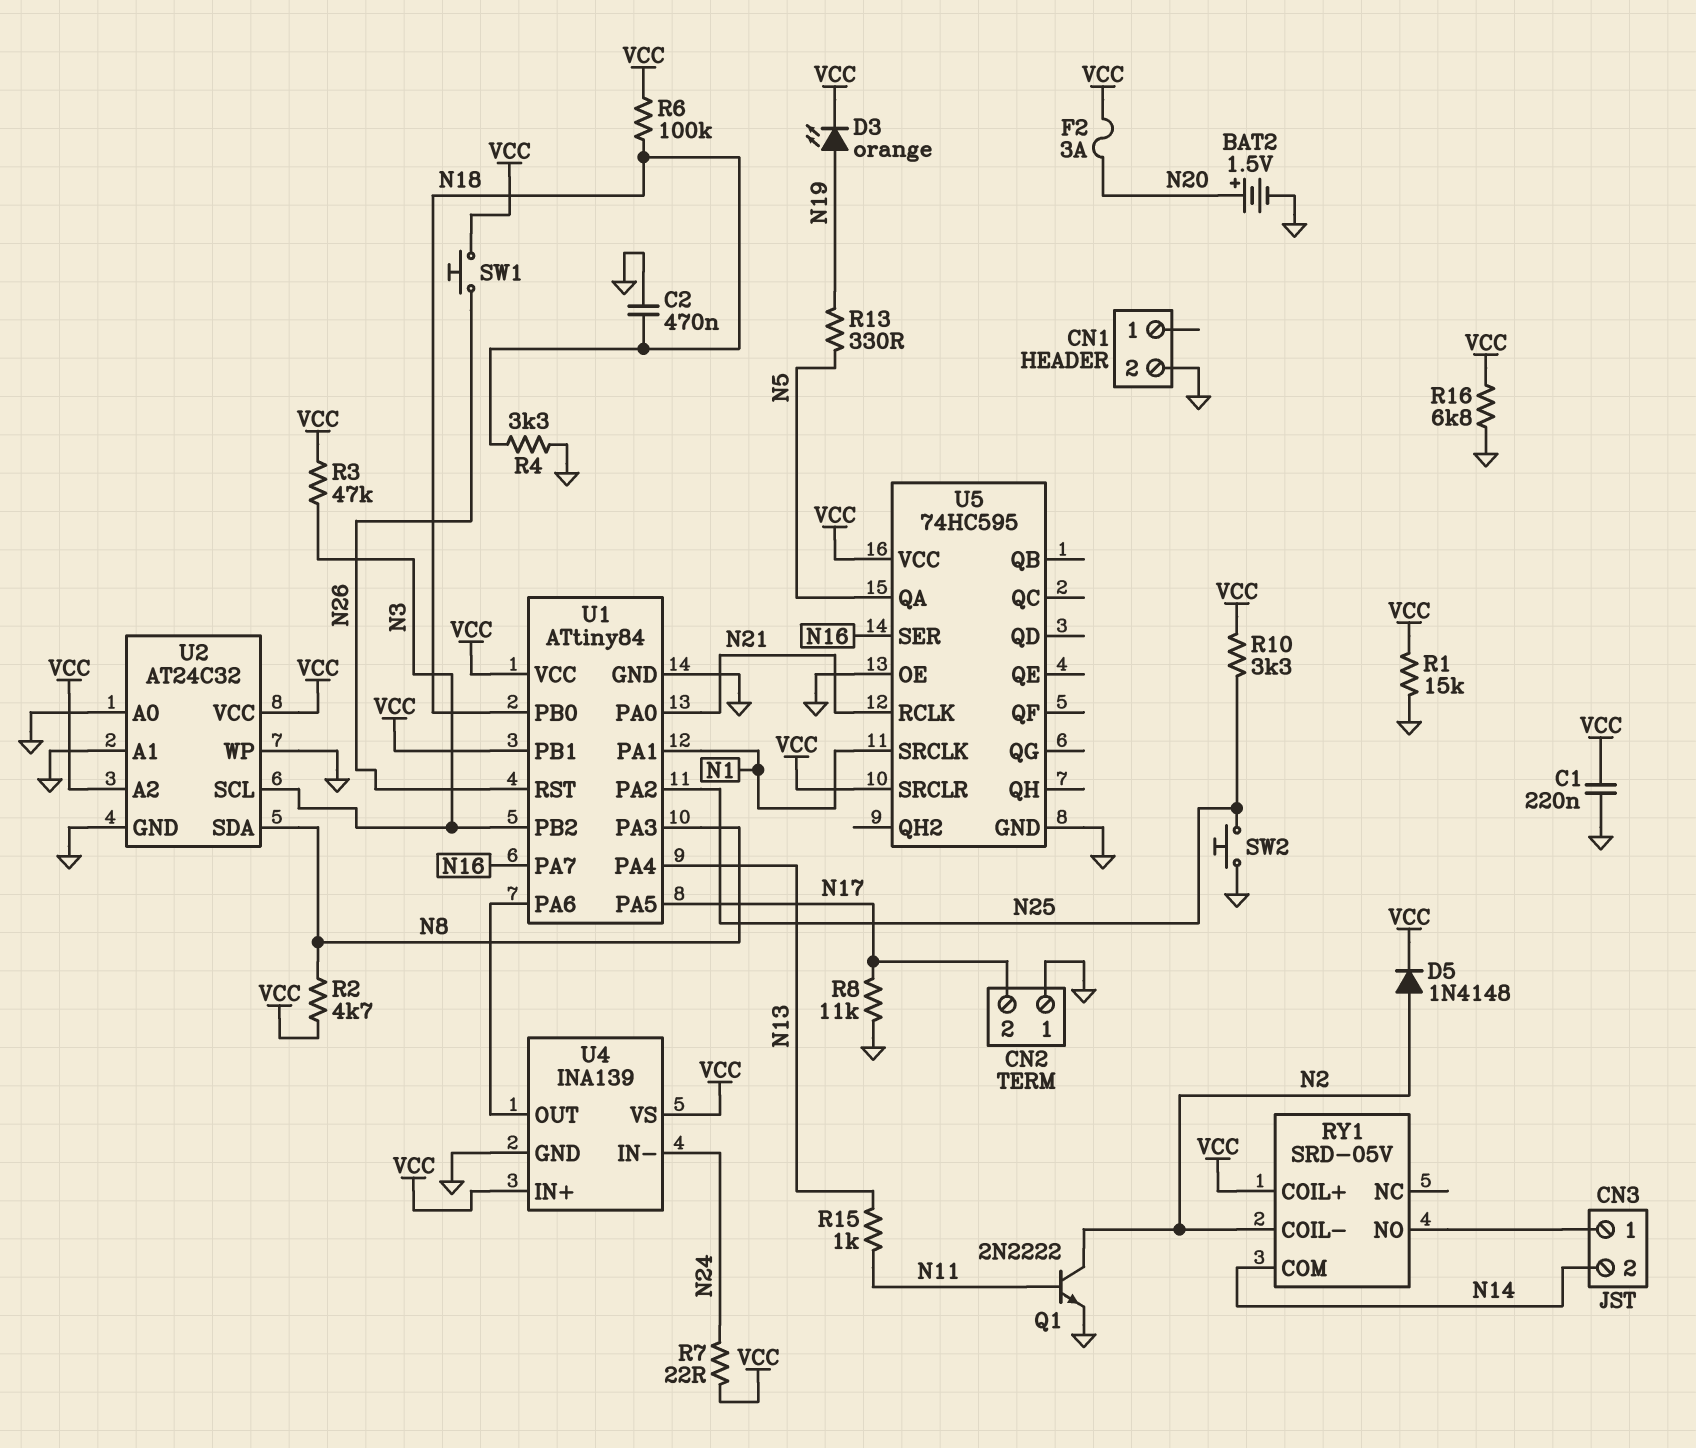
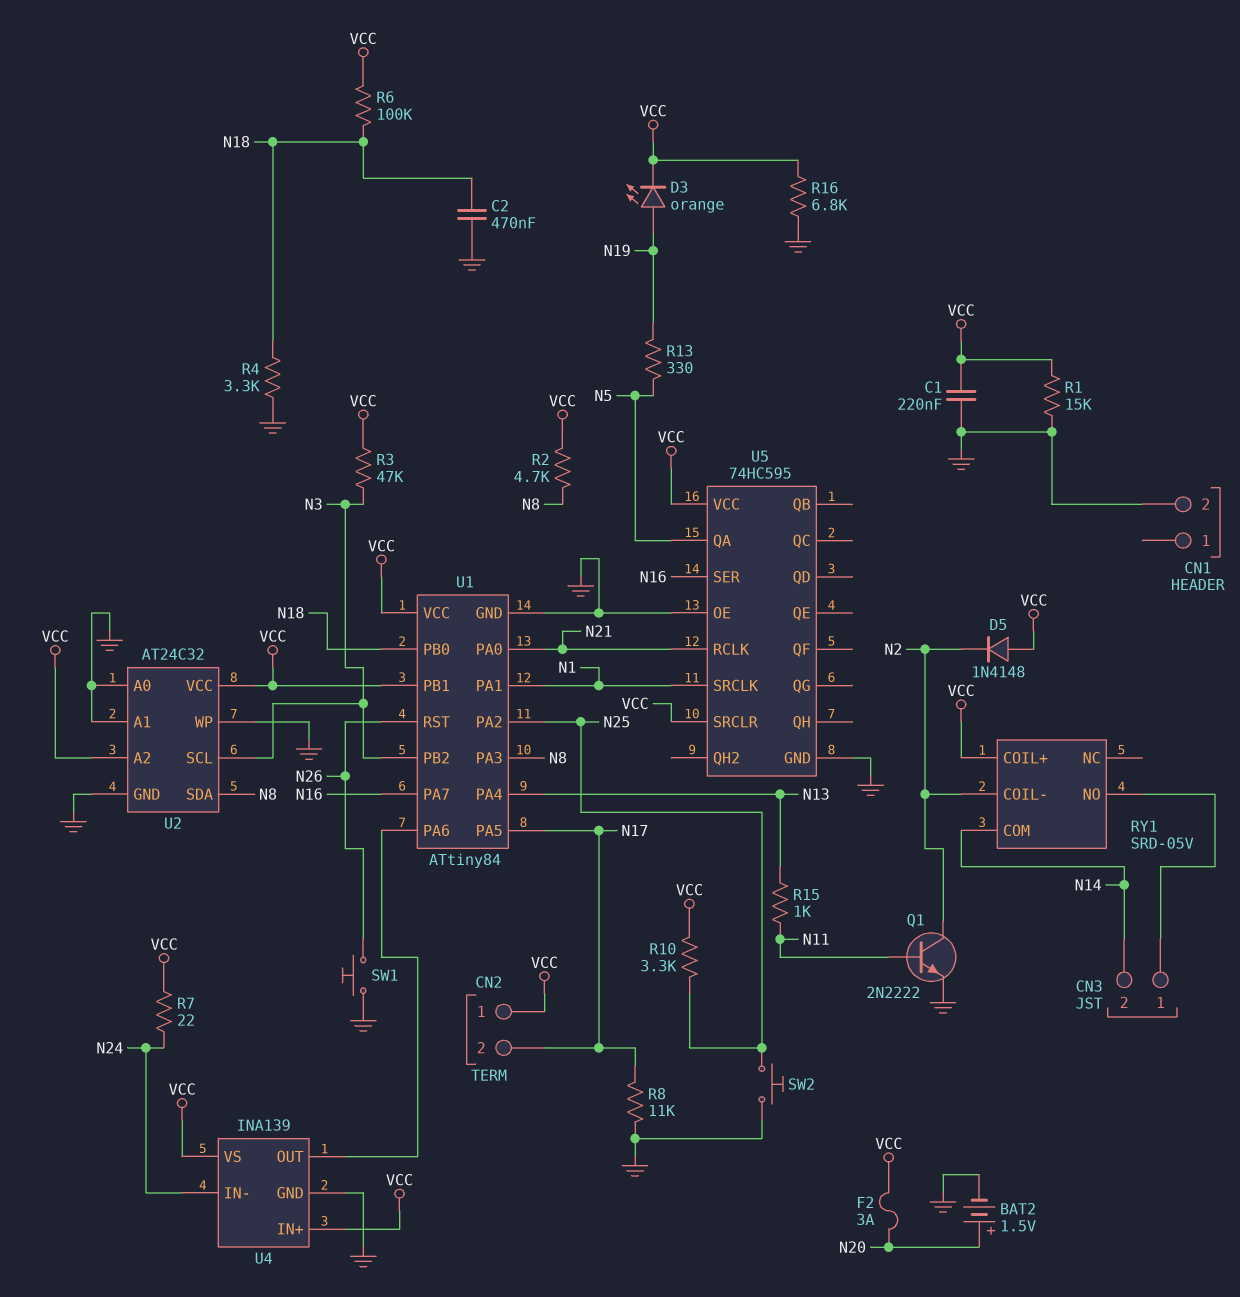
CN2 pin 1: GND -> VCC
D5: diode 1N4148 (A N2, K VCC) -> diode 1N4148 (A VCC, K N2)
SW1: button (N26, VCC) -> button (GND, N26)

